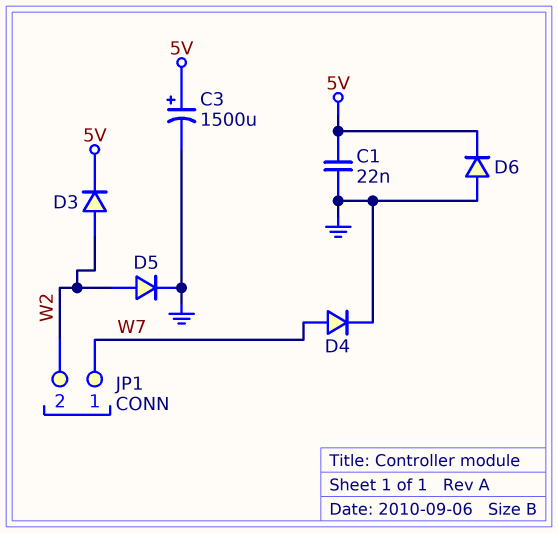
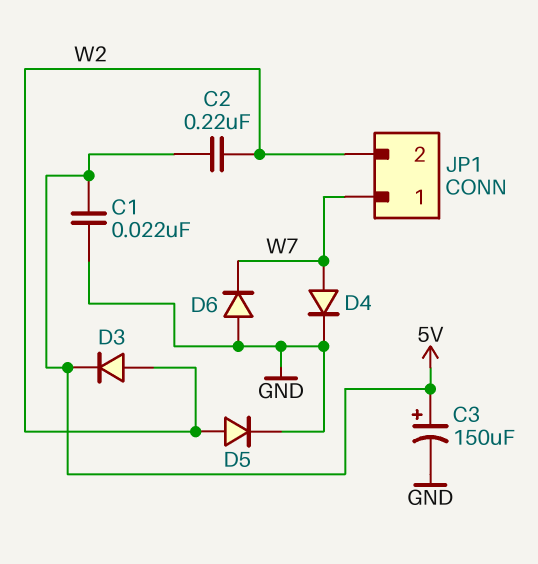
C2: none -> 220nF (5V, W2)
C3: 1500uF (plus 5V, minus GND) -> 150uF (plus 5V, minus GND)
D6: diode (A GND, K 5V) -> diode (A GND, K W7)

